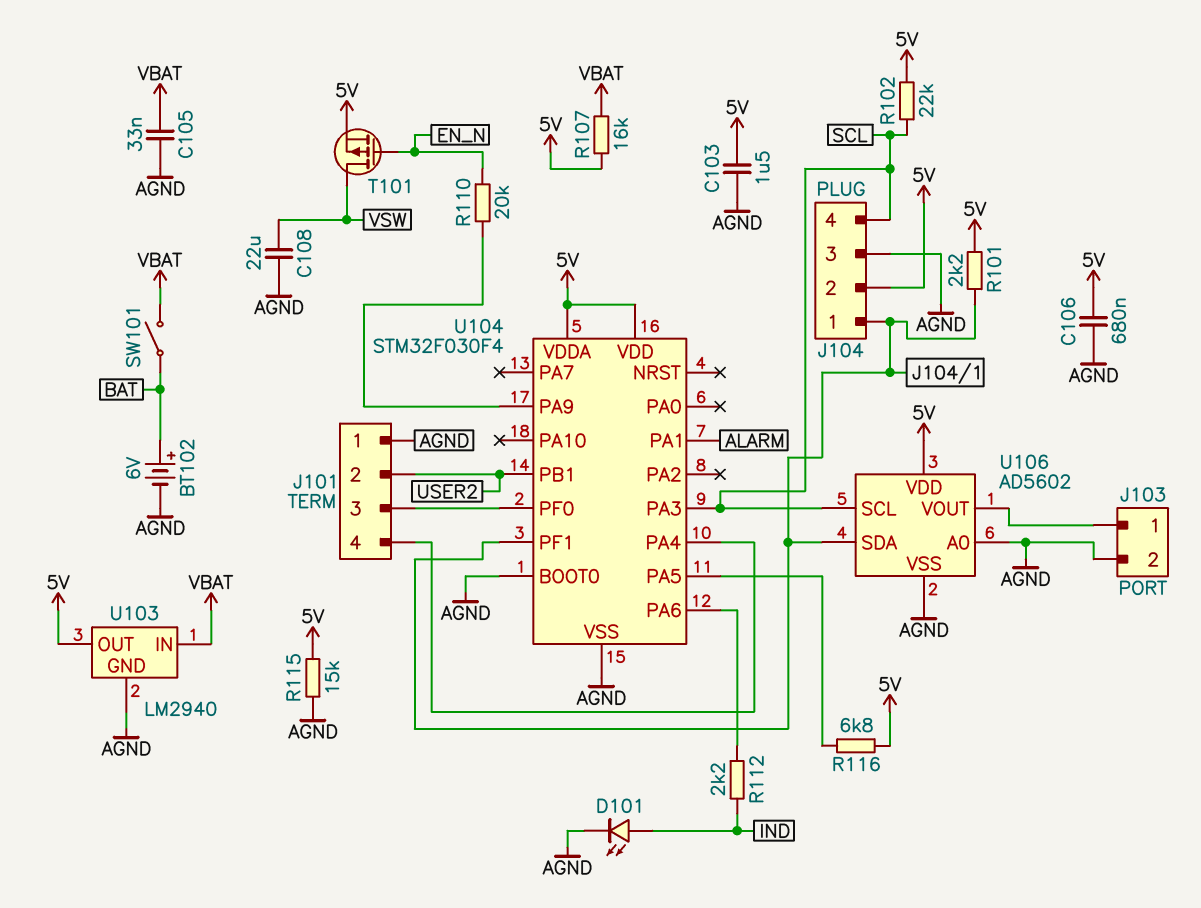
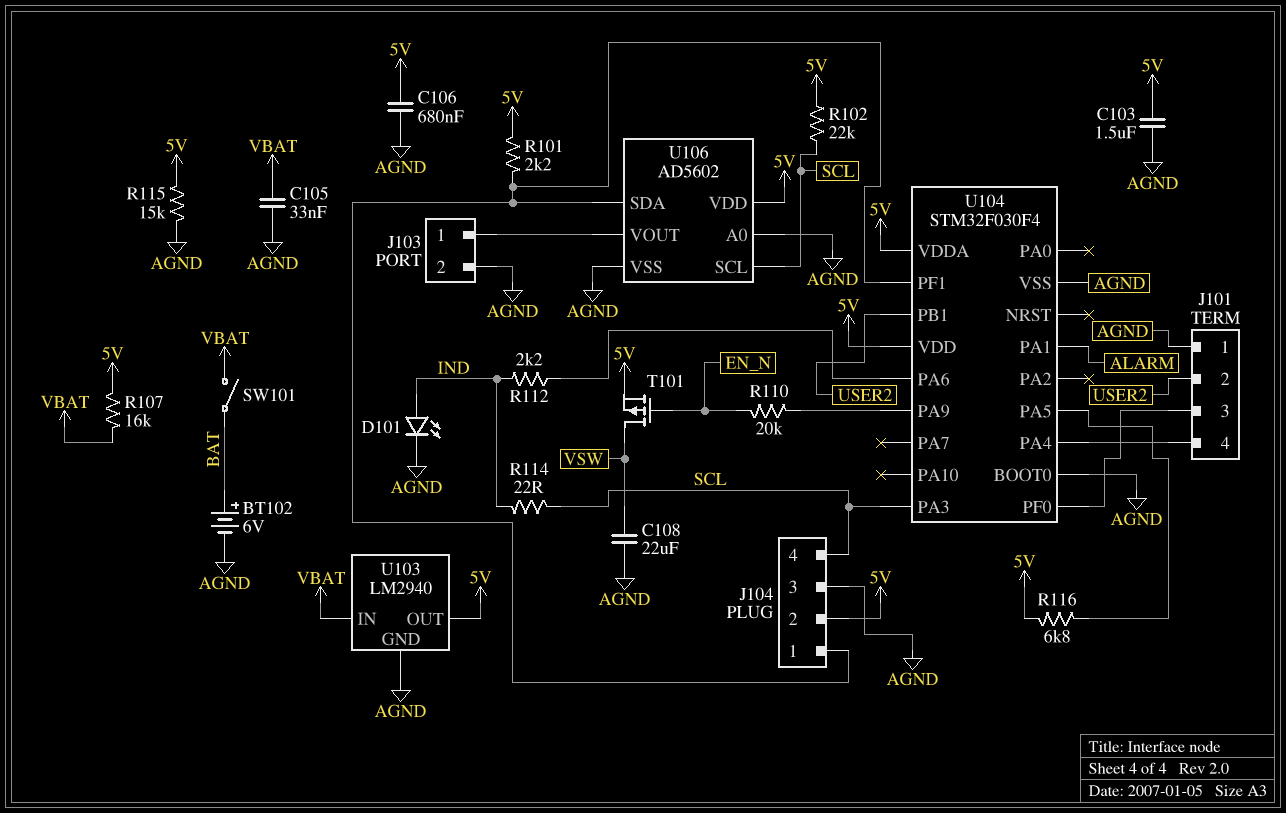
R114: none -> 22 (IND, SCL)

